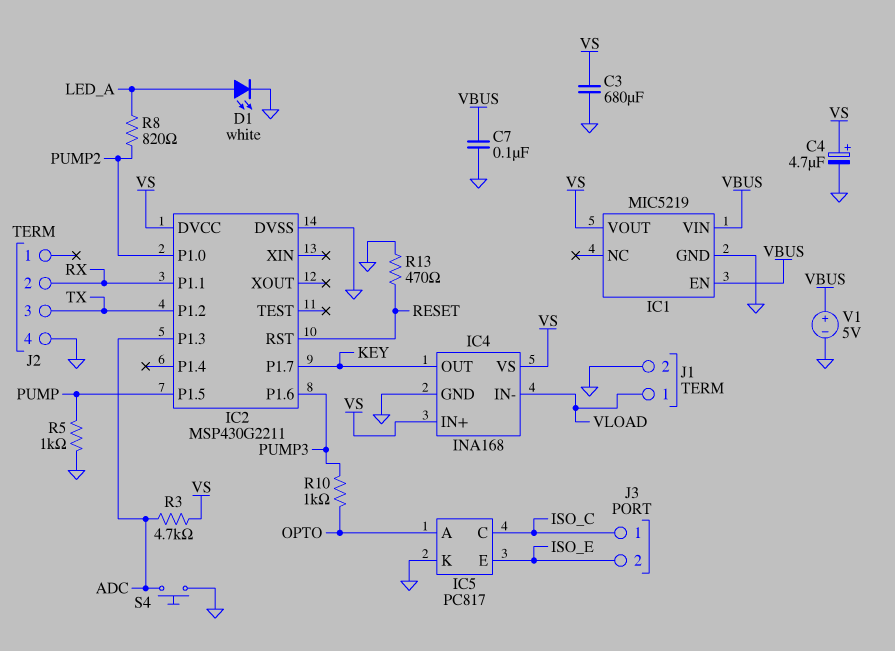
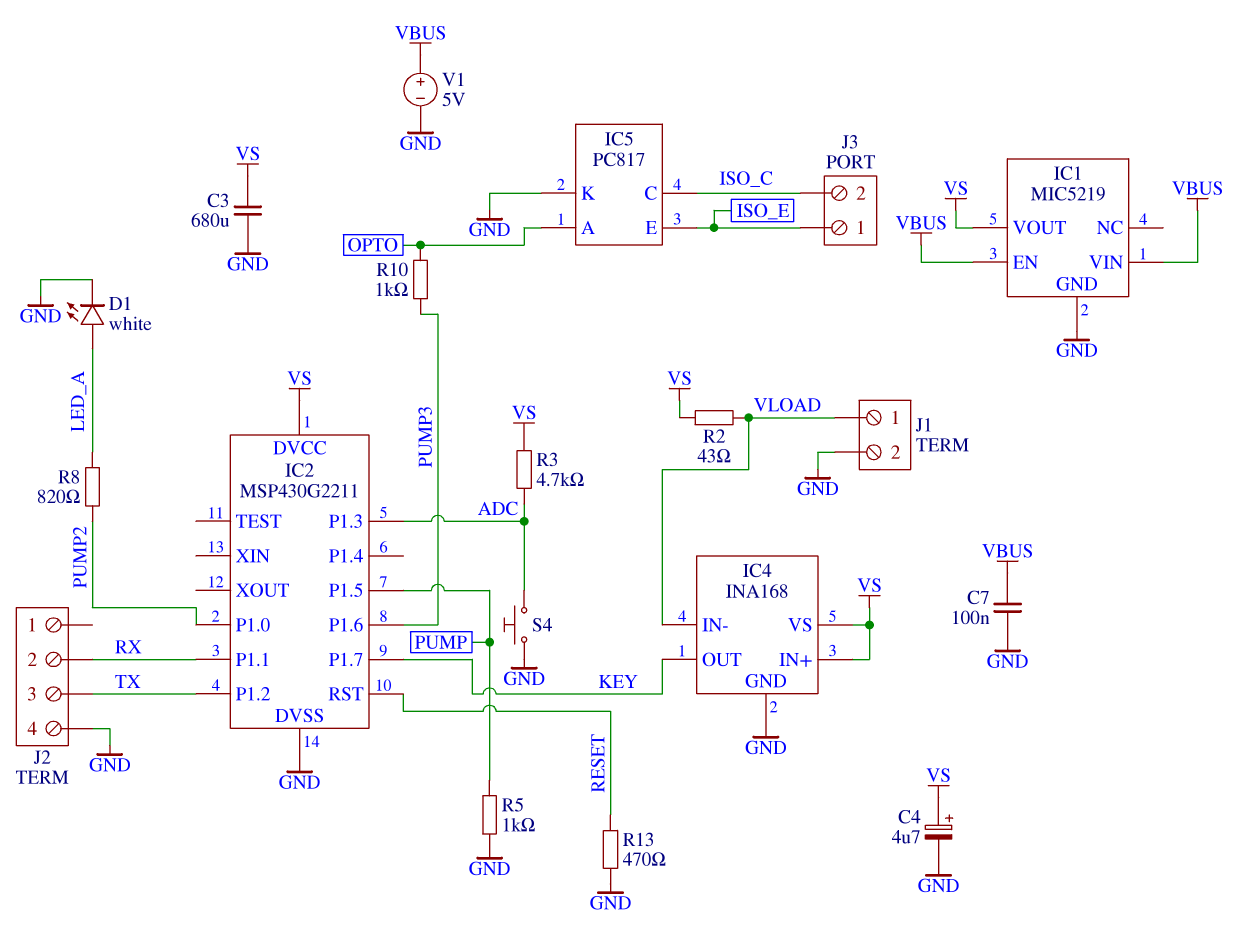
J3 pin 1: ISO_C -> ISO_E
J3 pin 2: ISO_E -> ISO_C
R2: none -> 43 (VLOAD, VS)

